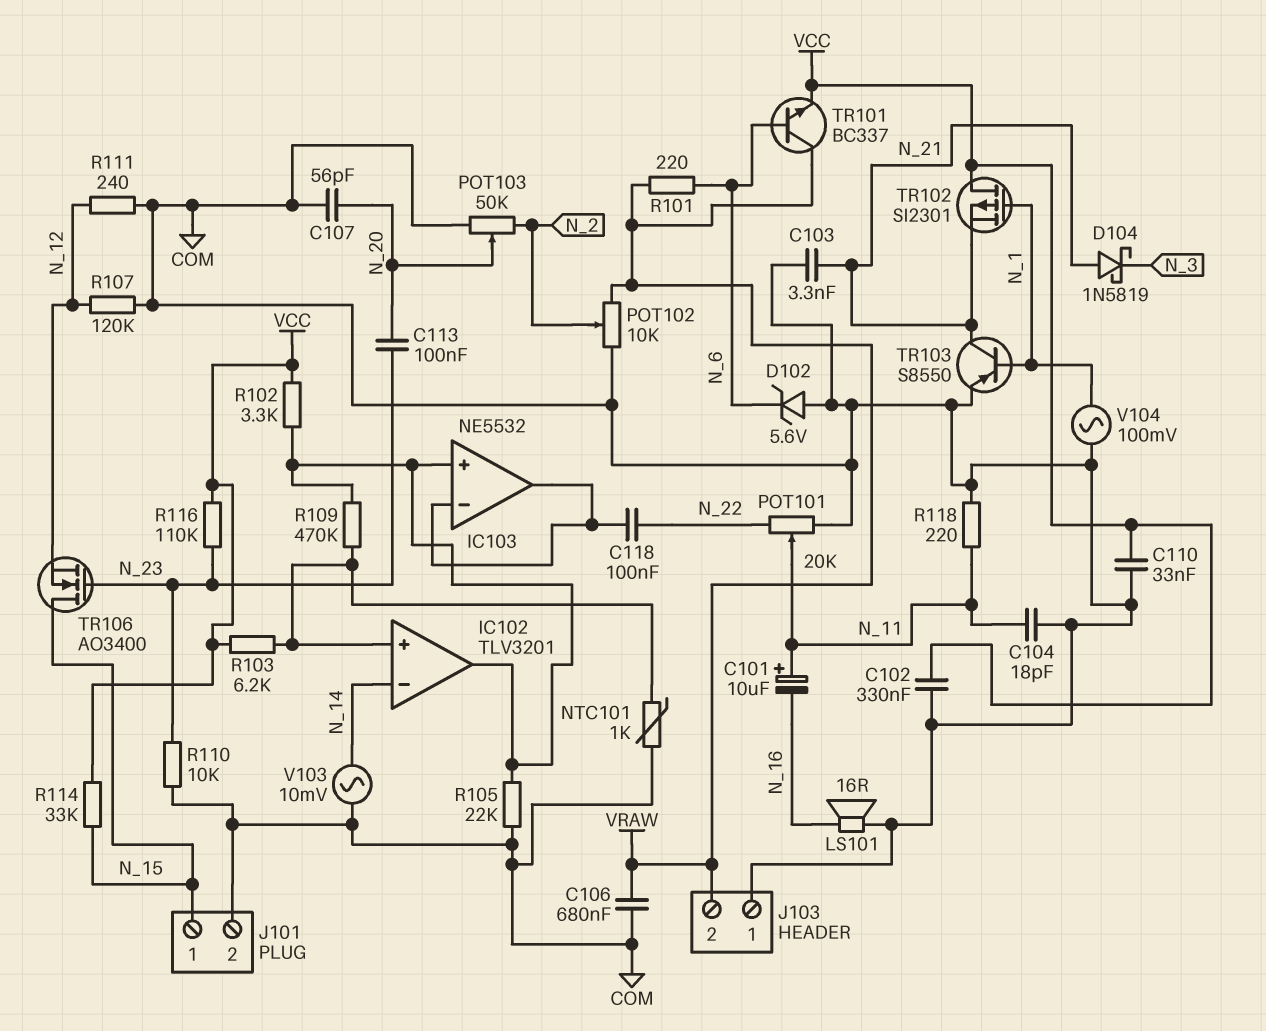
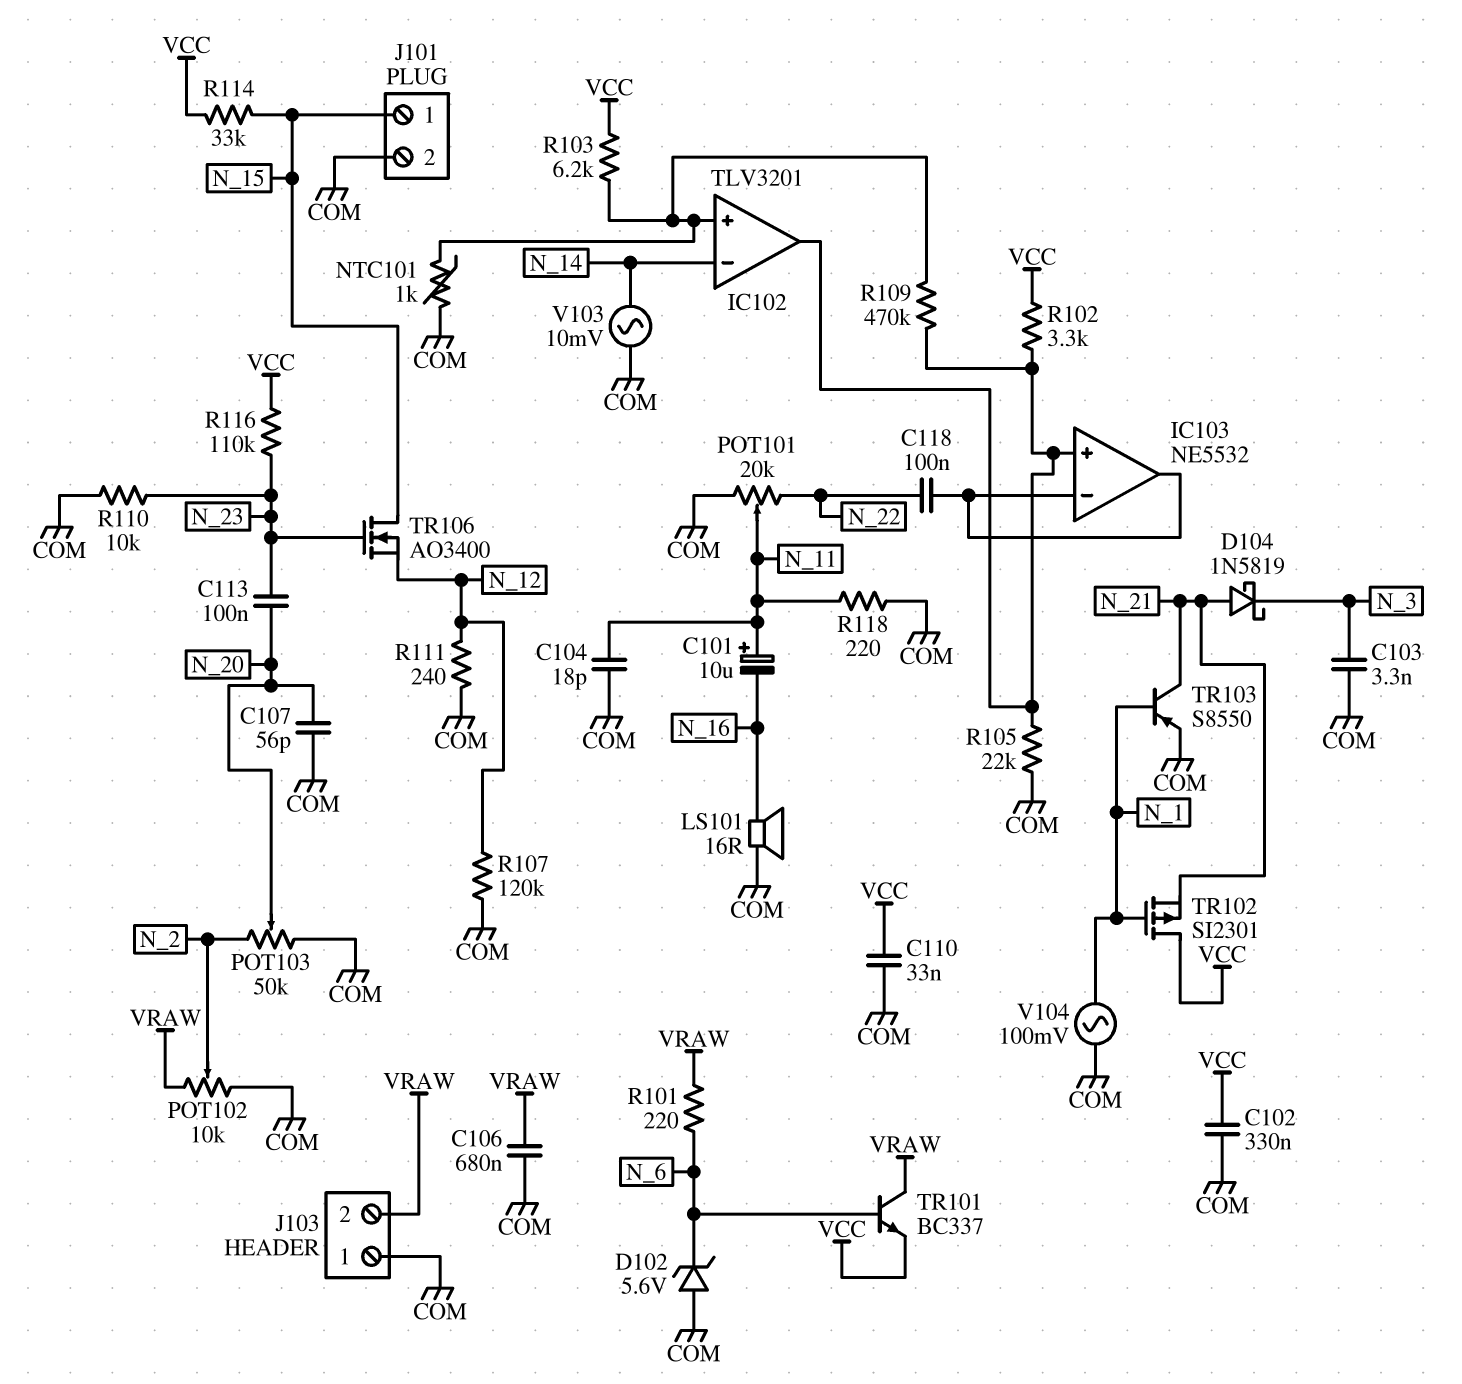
C103: 3.3nF (COM, N_21) -> 3.3nF (COM, N_3)

